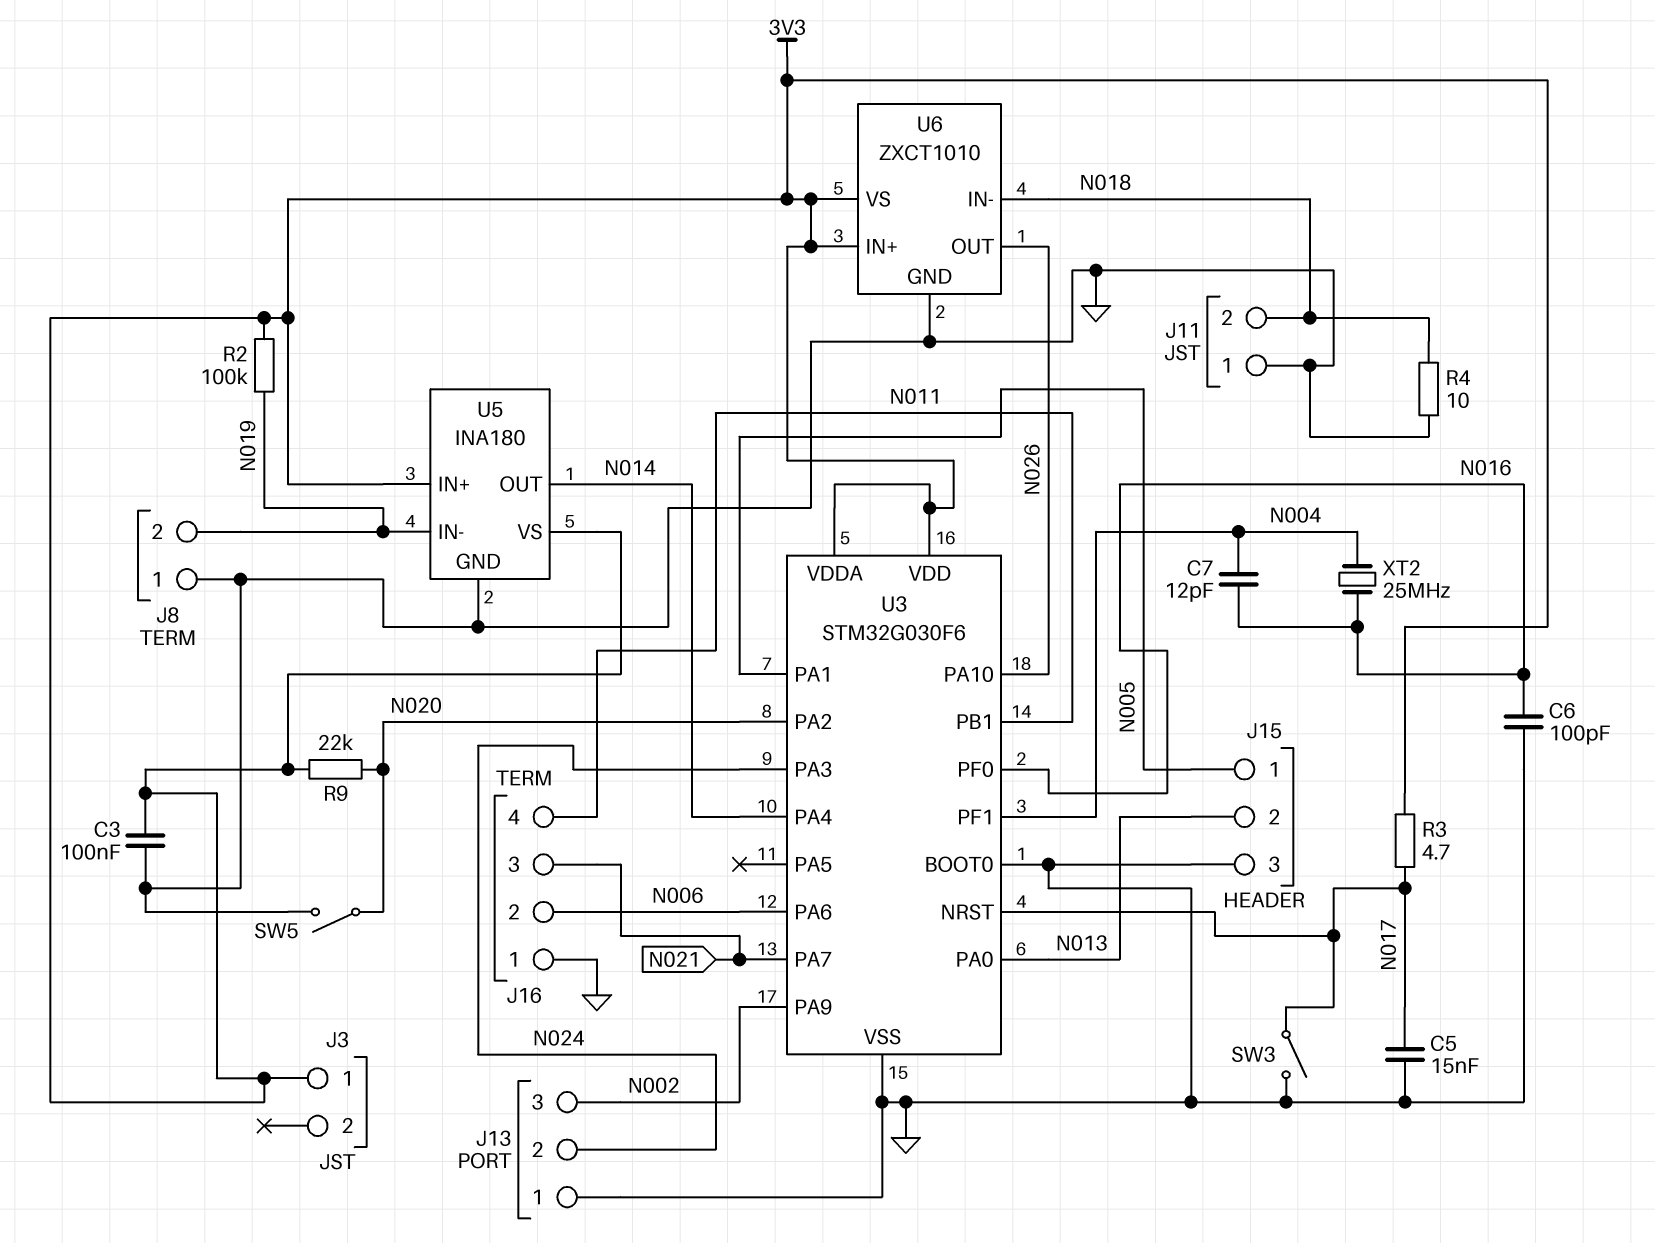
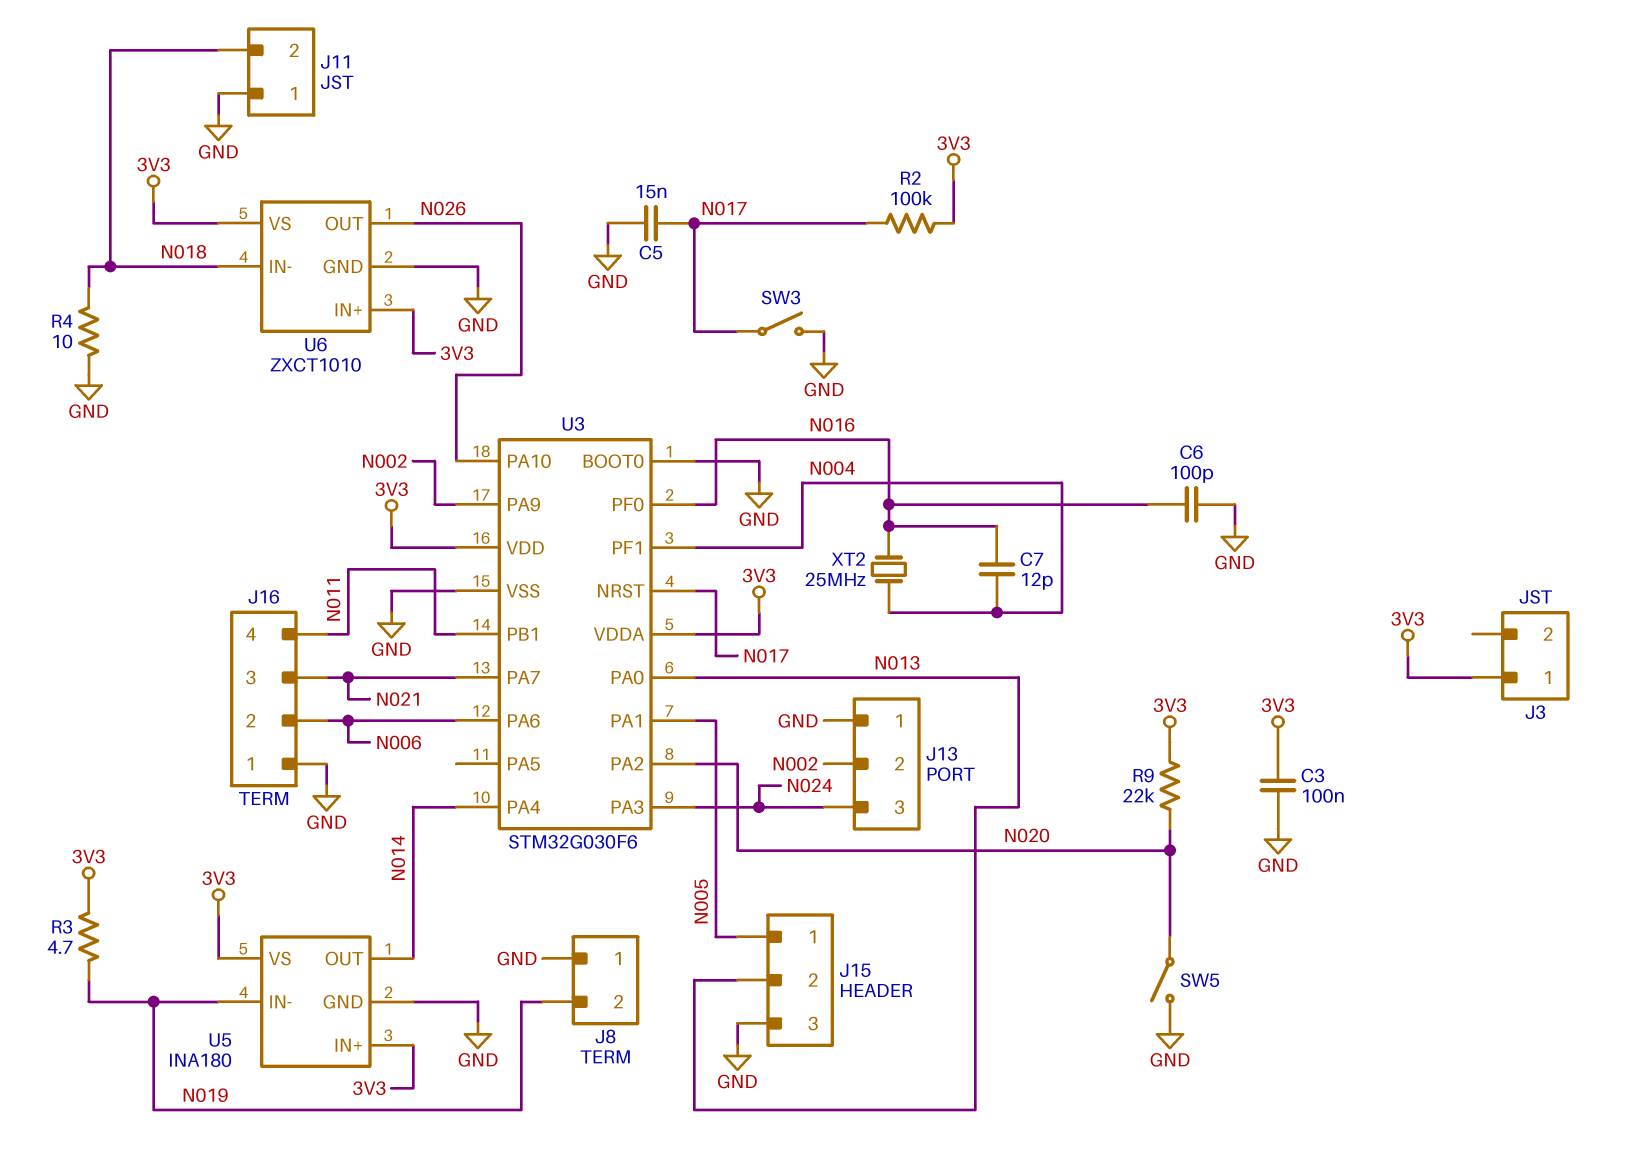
J13 pin 2: N024 -> N002
J13 pin 3: N002 -> N024
R2: 100k (3V3, N019) -> 100k (3V3, N017)
R3: 4.7 (3V3, N017) -> 4.7 (3V3, N019)

